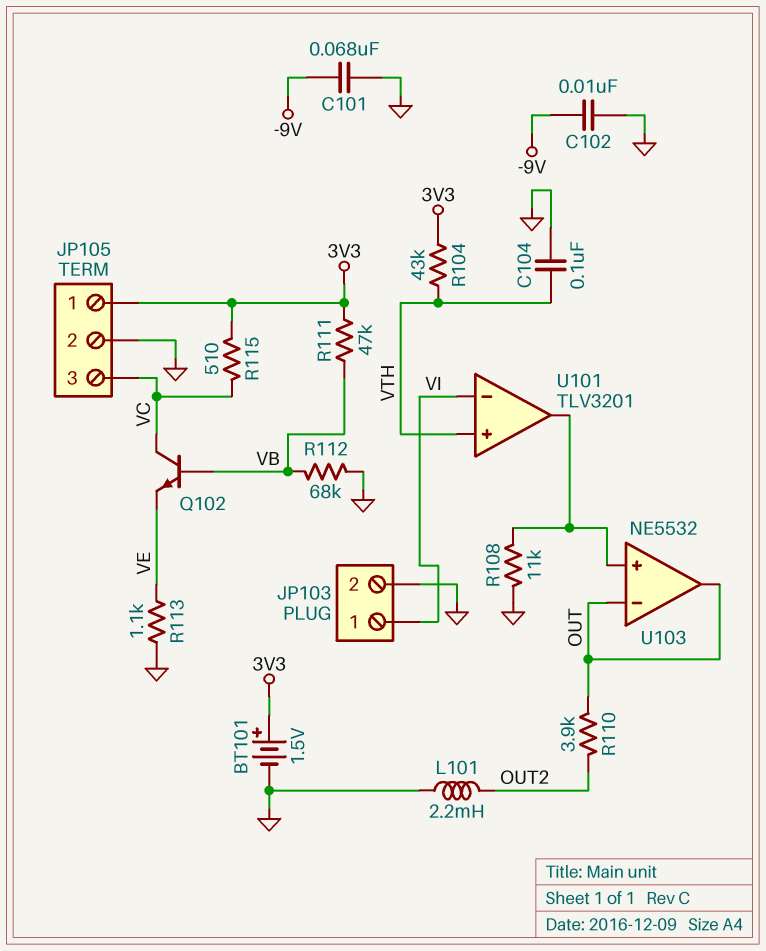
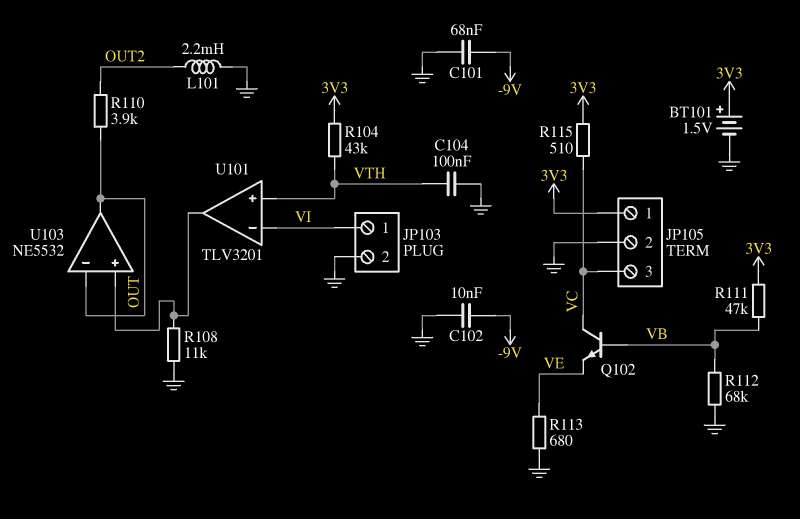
R113: 1.1k (GND, VE) -> 680 (GND, VE)

